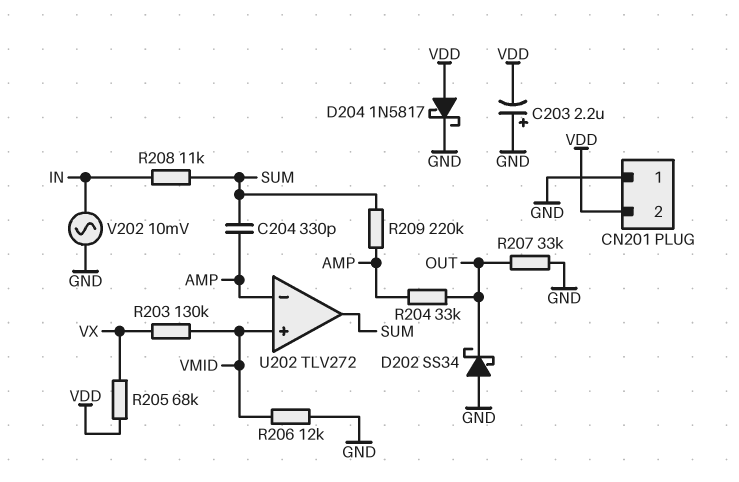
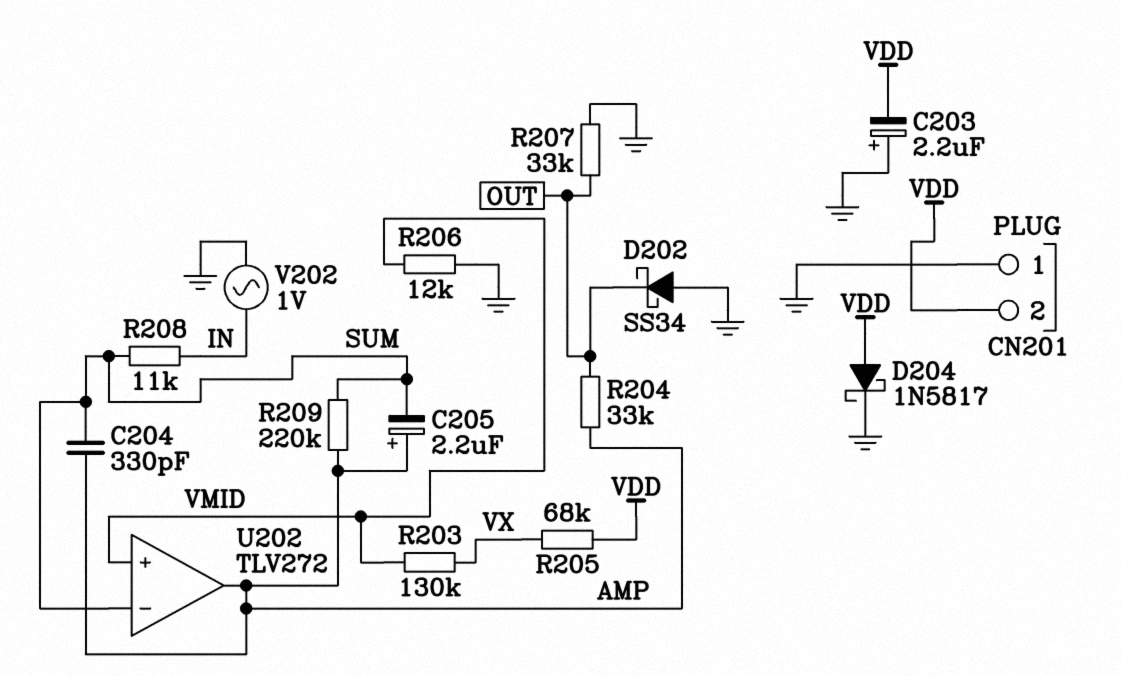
C205: none -> 2.2uF (plus AMP, minus SUM)
U202 pin in-: AMP -> SUM
U202 pin out: SUM -> AMP
V202: AC 10mV (GND, IN) -> AC 1V (GND, IN)

